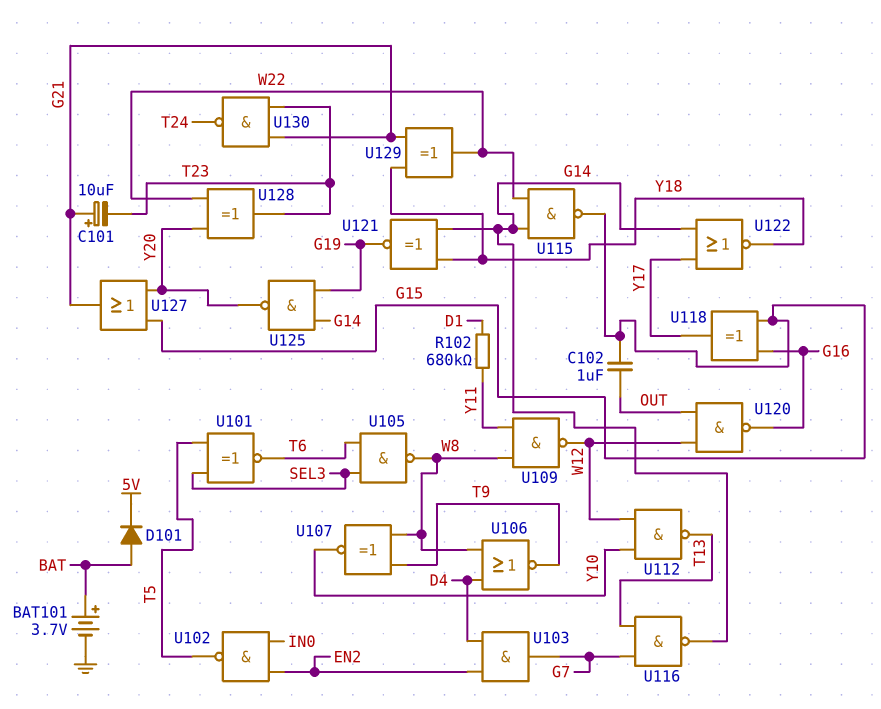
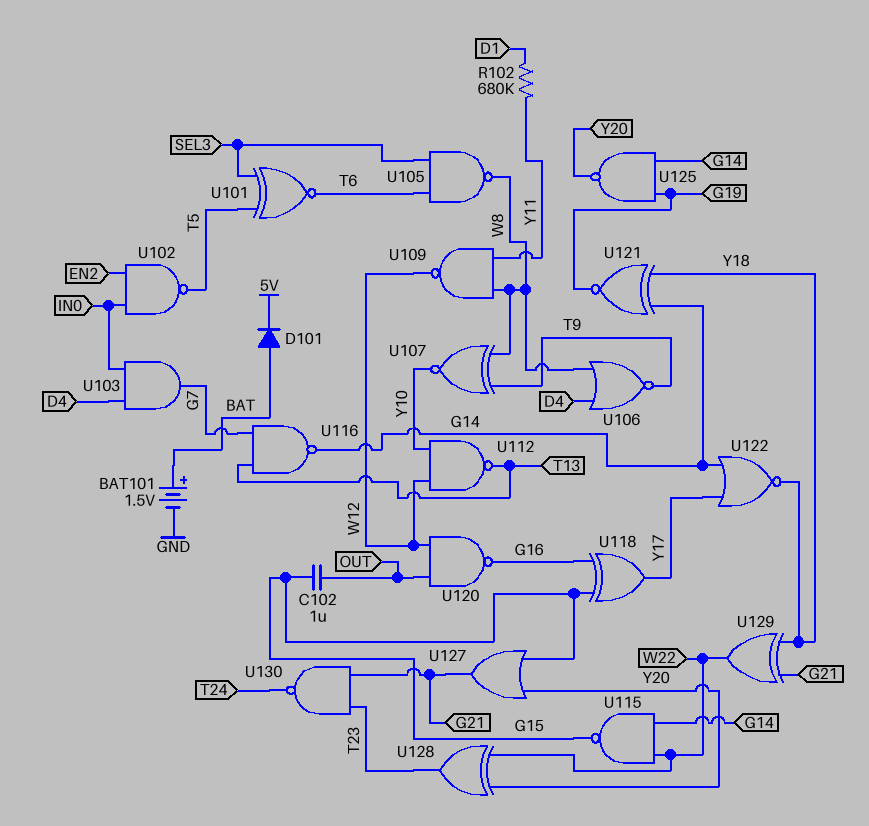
BAT101: 3.7V (plus BAT, minus GND) -> 1.5V (plus BAT, minus GND)
C101: 10uF (plus G21, minus T23) -> none
U103: AND (in D4, in EN2, out G7) -> AND (in D4, in IN0, out G7)

